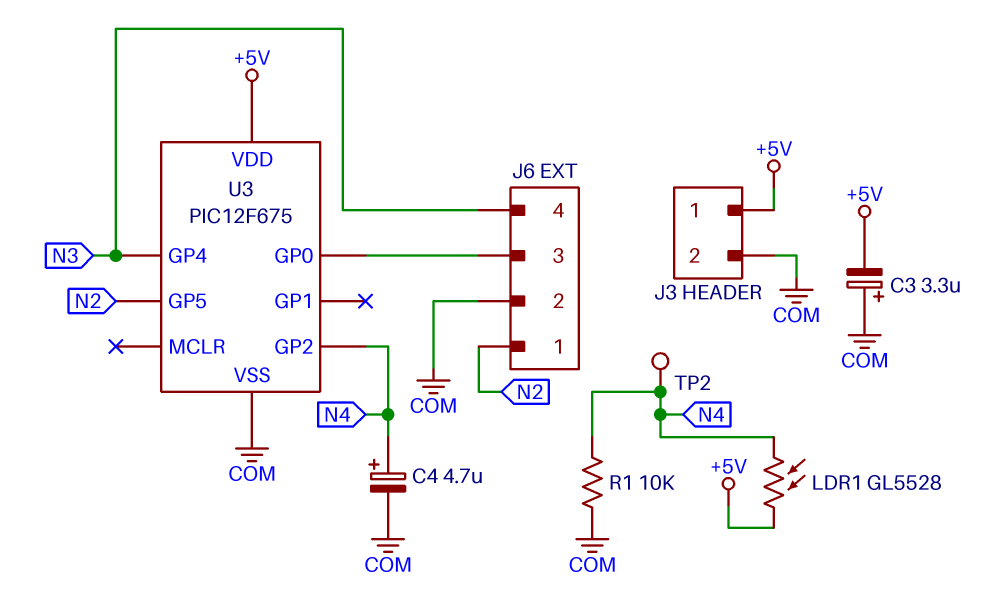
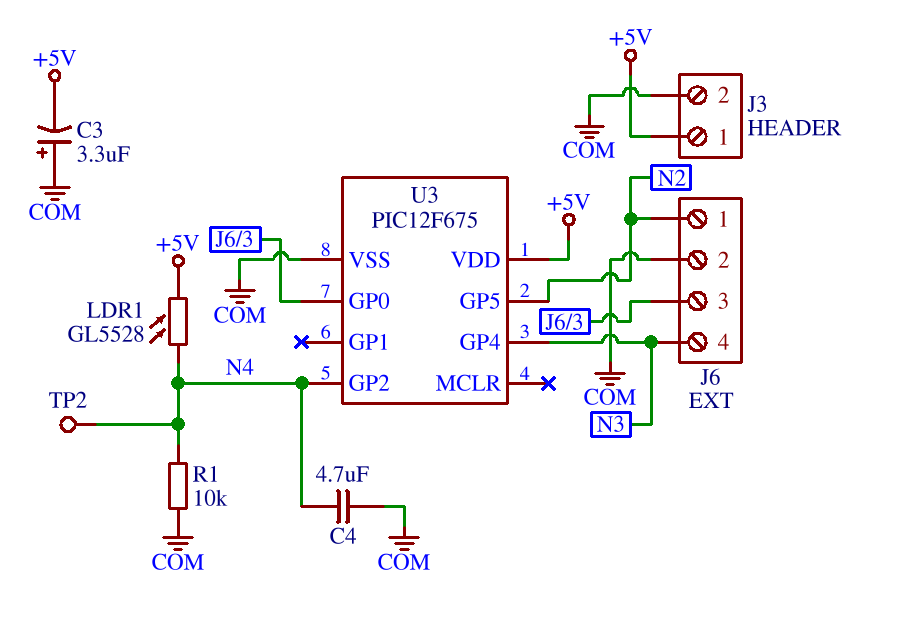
C4: 4.7uF (plus N4, minus COM) -> 4.7uF (COM, N4)

